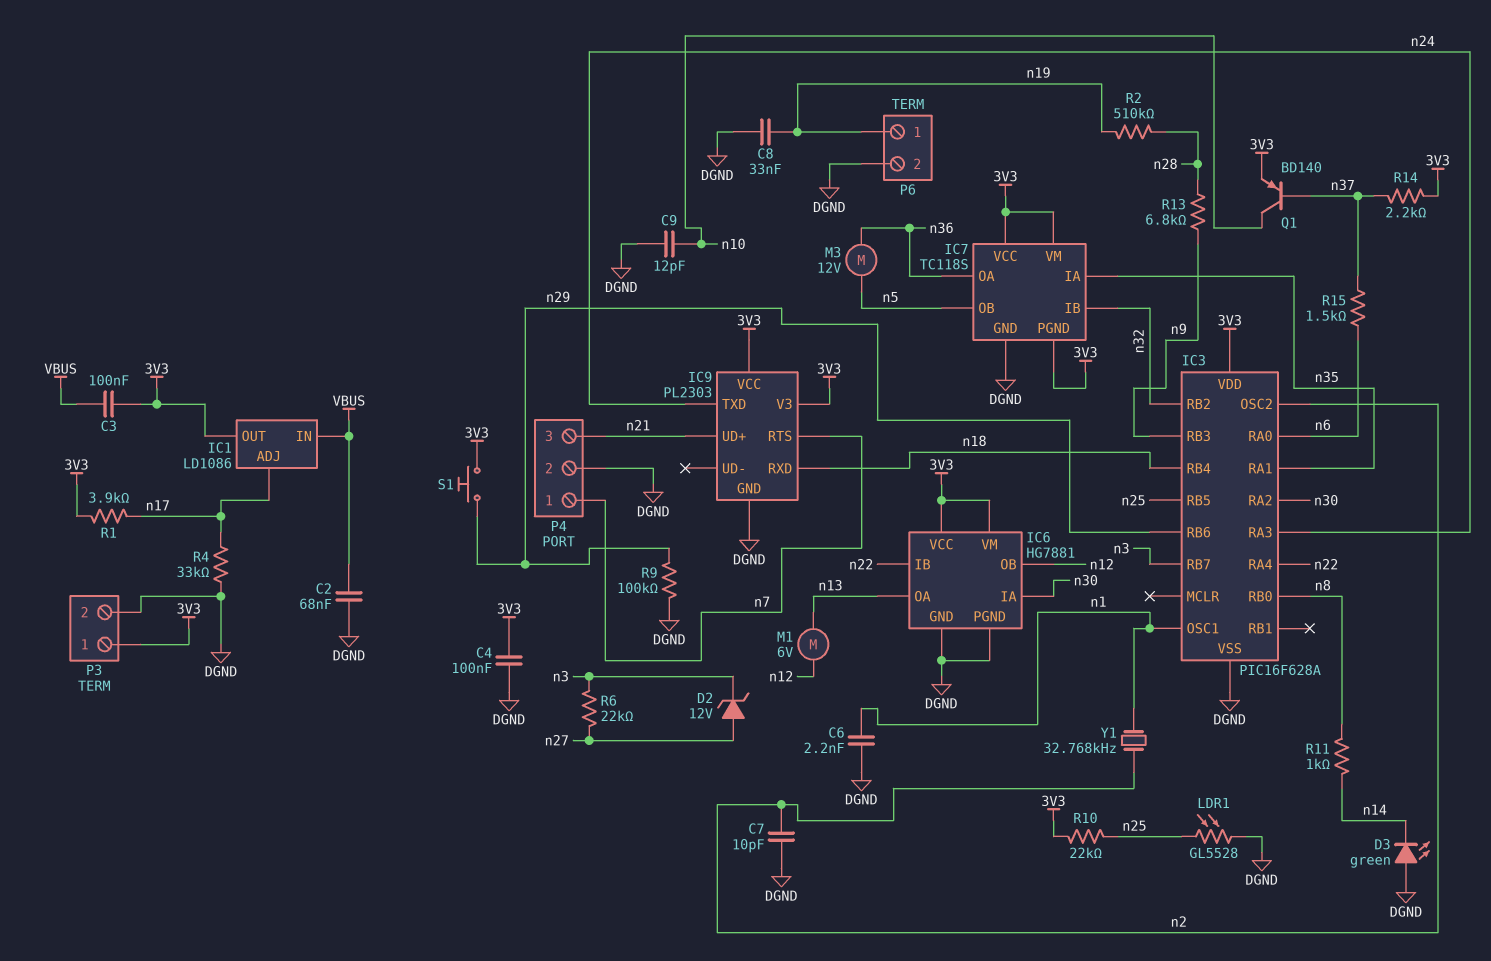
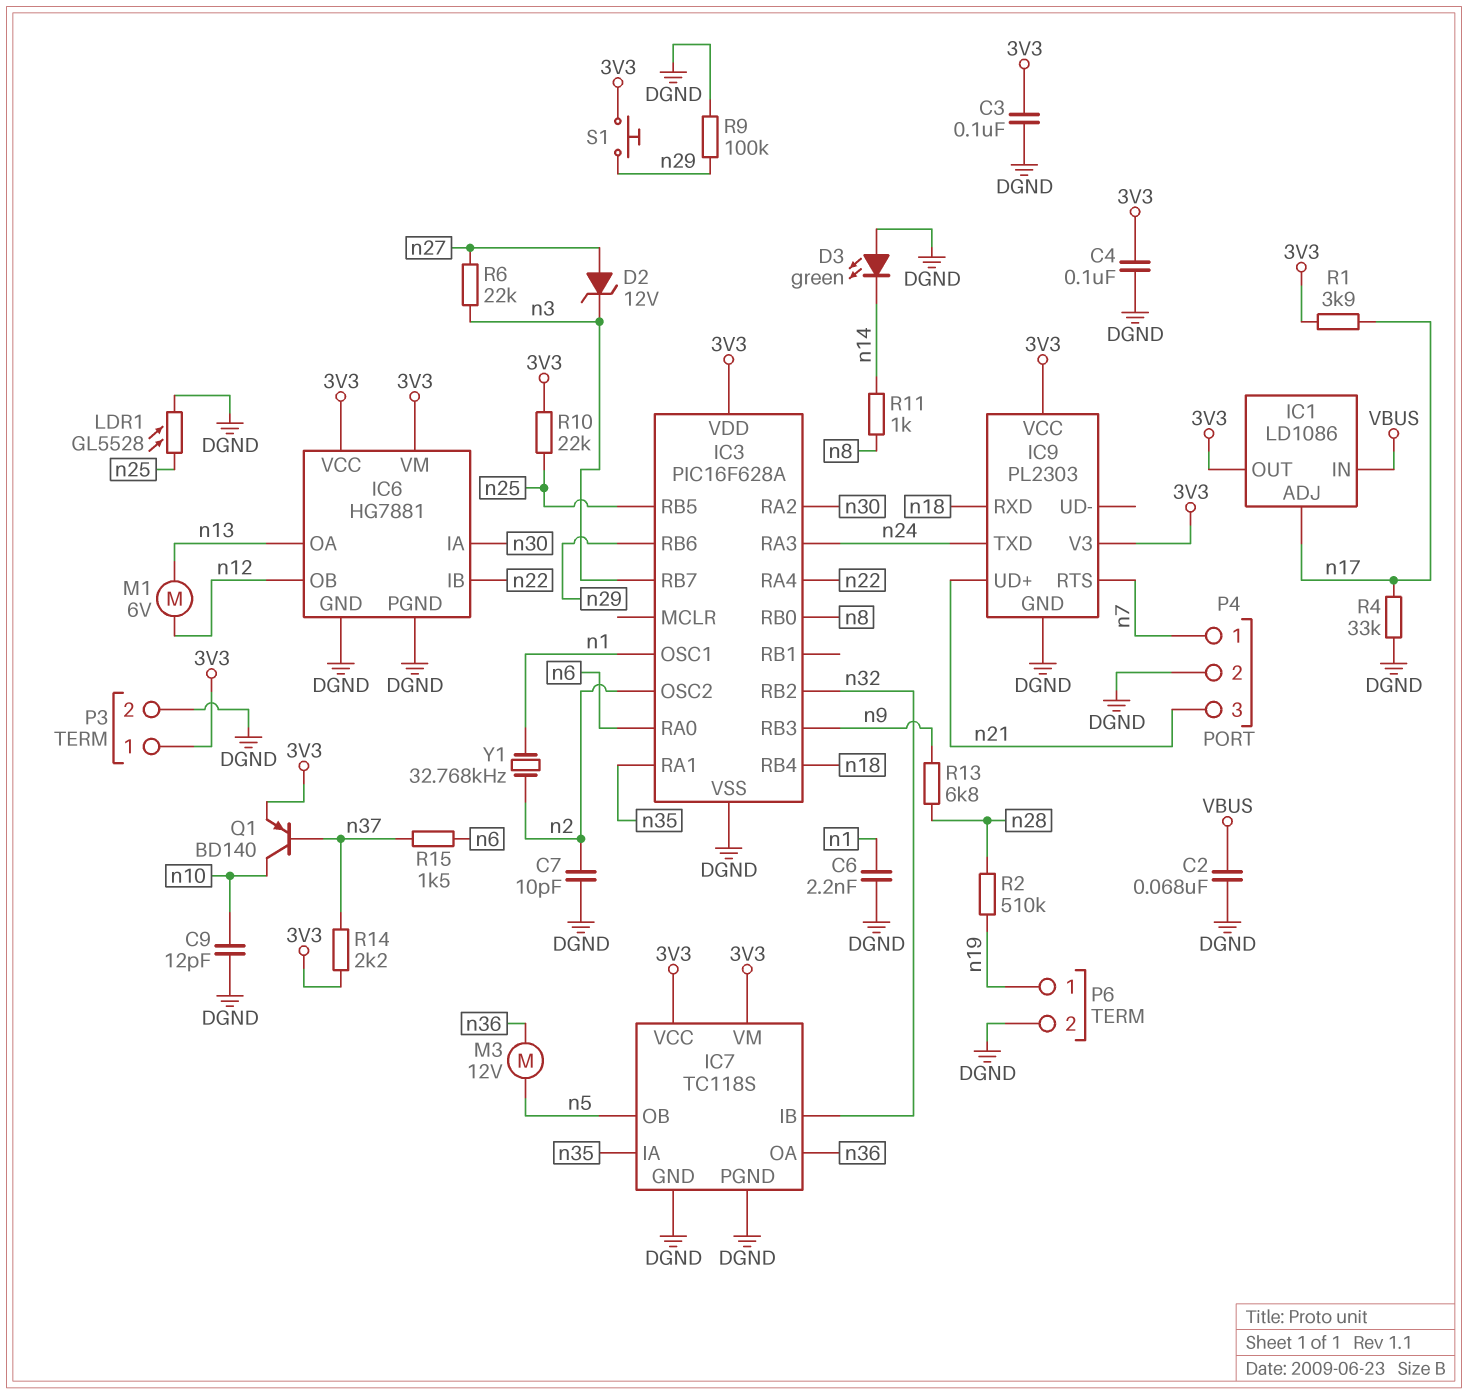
C3: 100nF (3V3, VBUS) -> 100nF (3V3, DGND)
C8: 33nF (DGND, n19) -> none
IC7 pin PGND: 3V3 -> DGND

